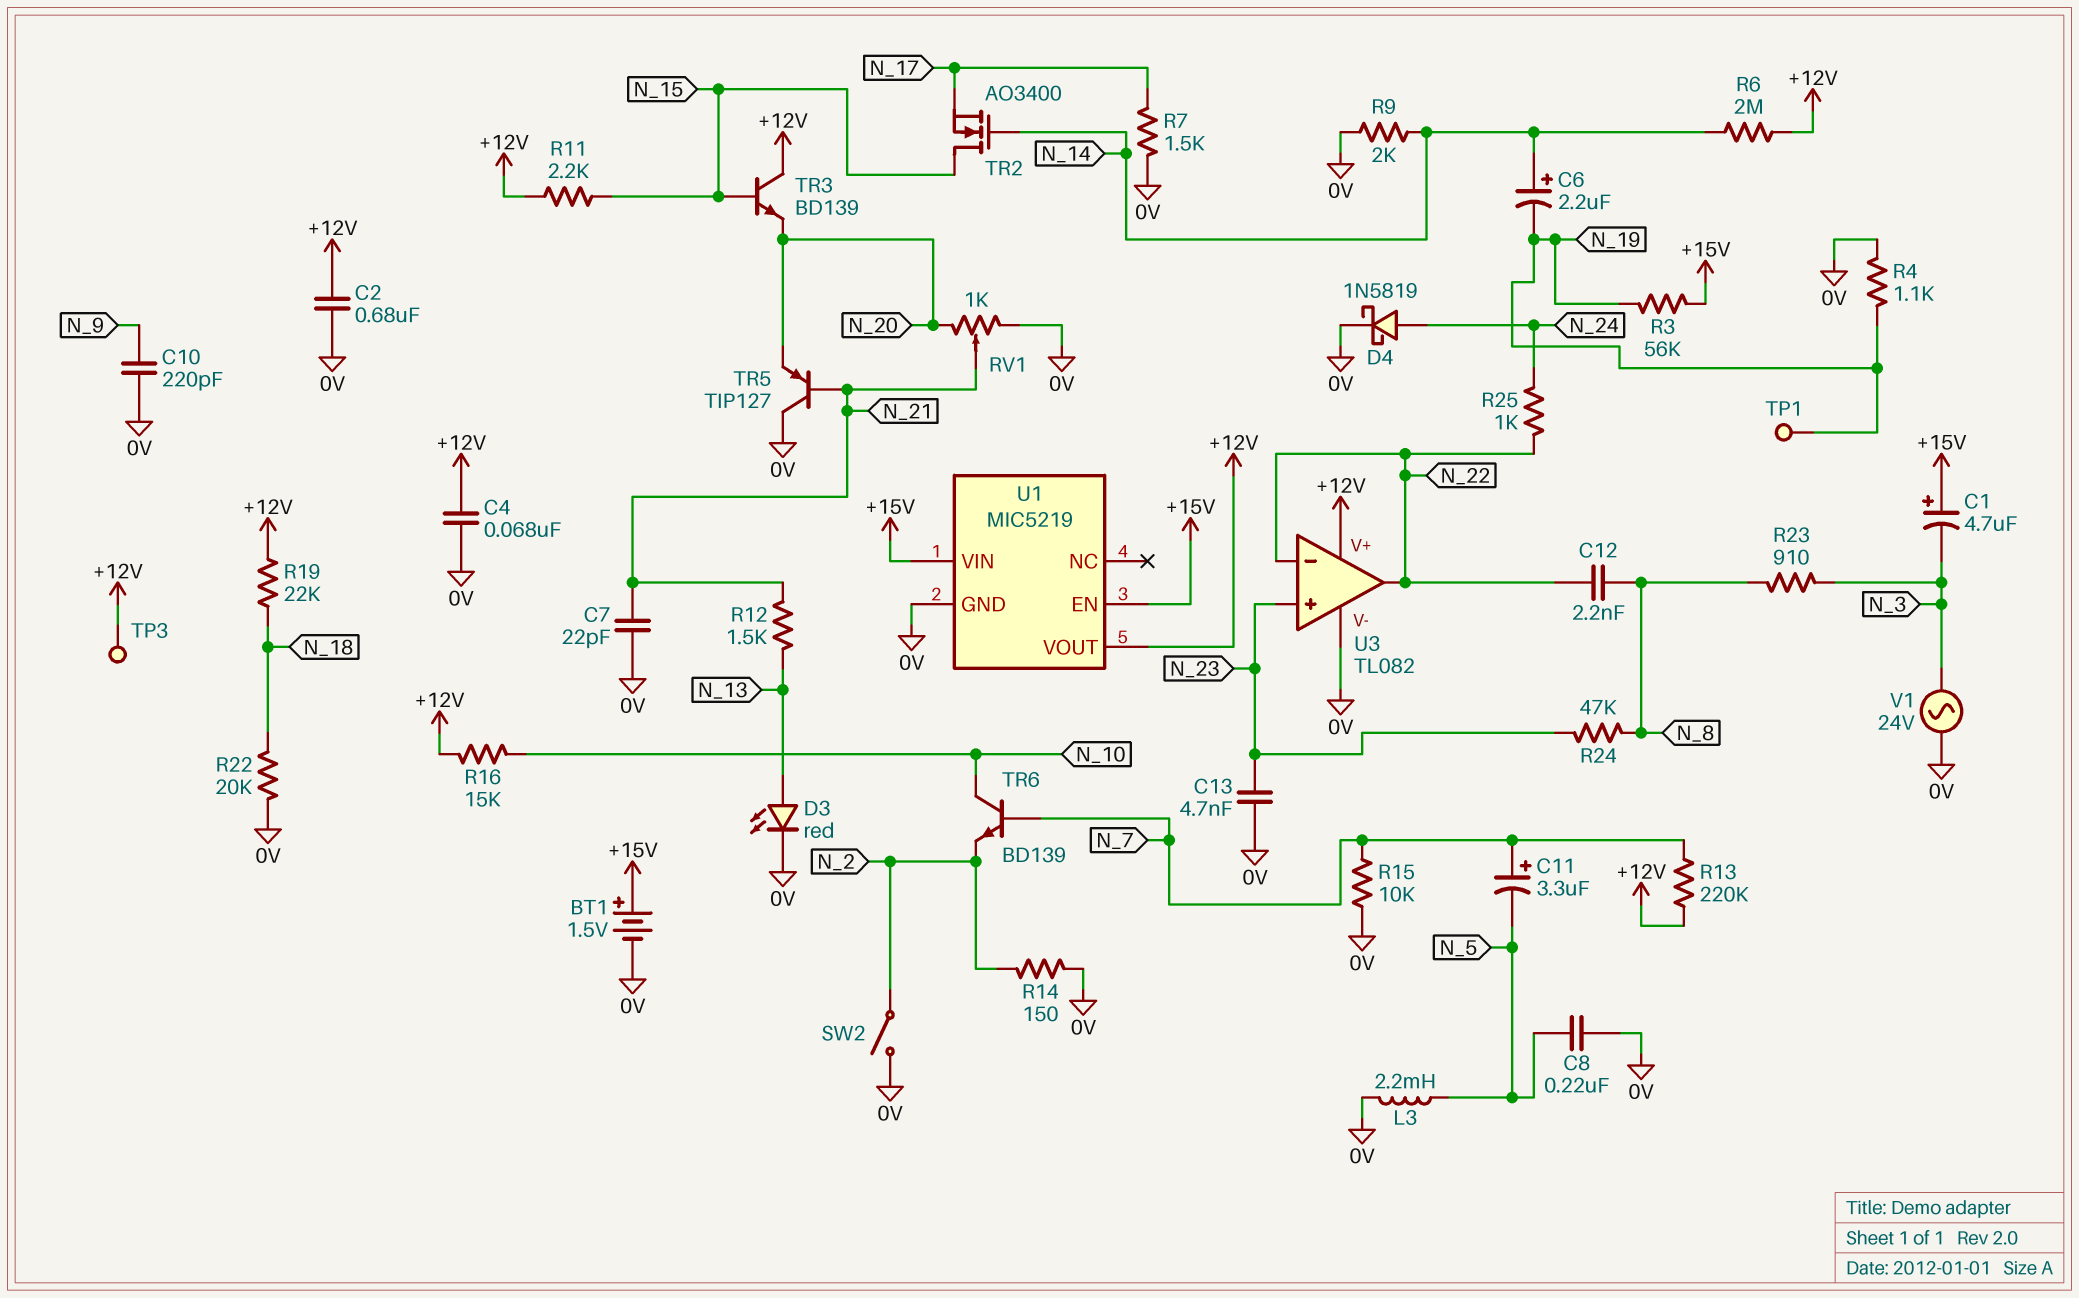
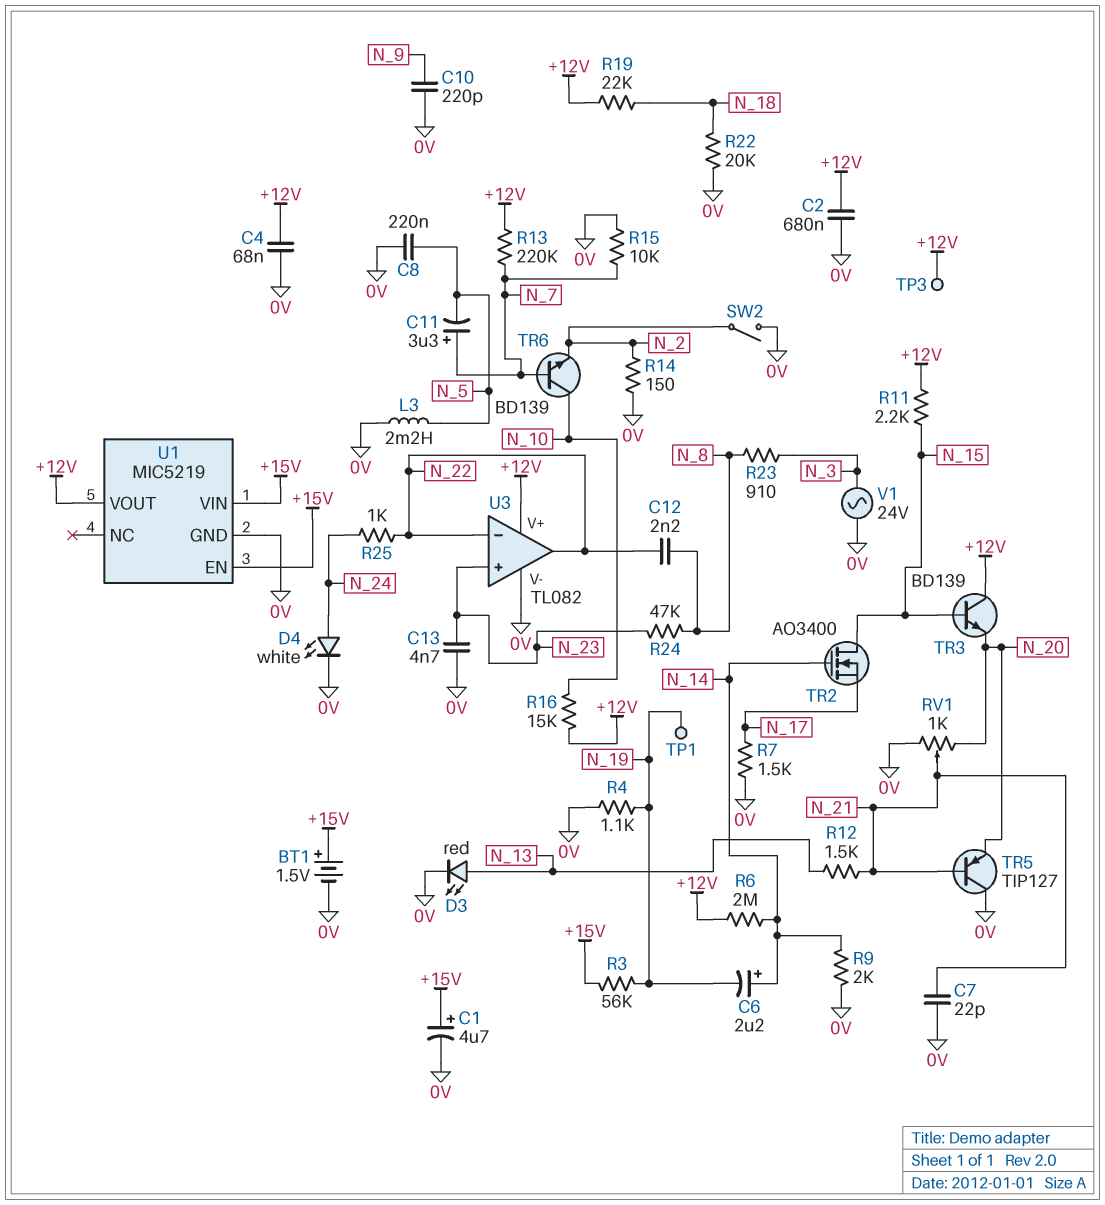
C1: 4.7uF (plus +15V, minus N_3) -> 4.7uF (plus +15V, minus 0V)
D4: schottky 1N5819 (A N_24, K 0V) -> LED white (A N_24, K 0V)

